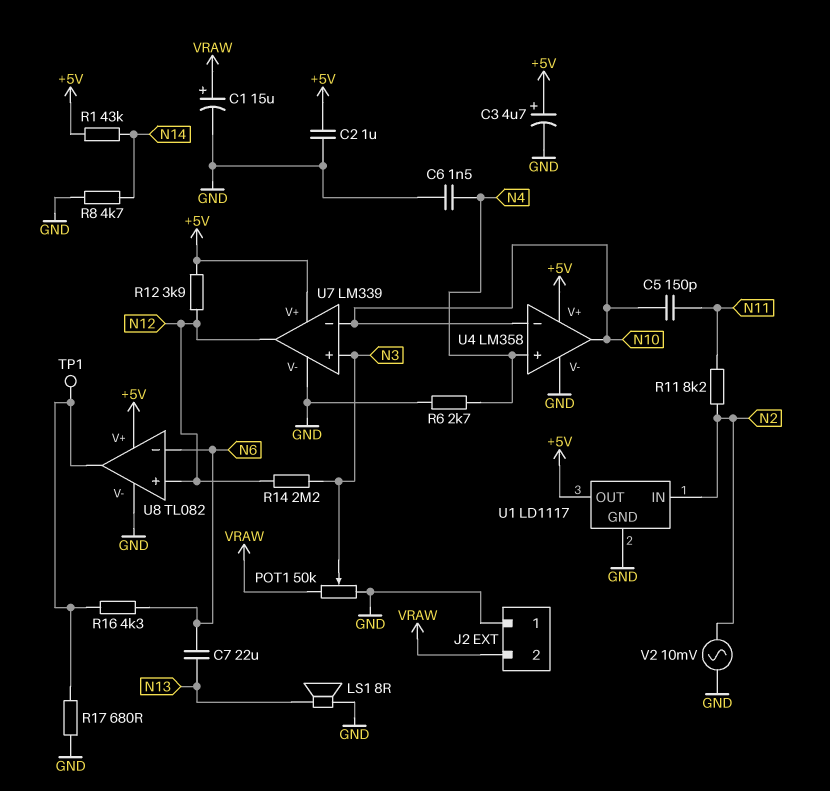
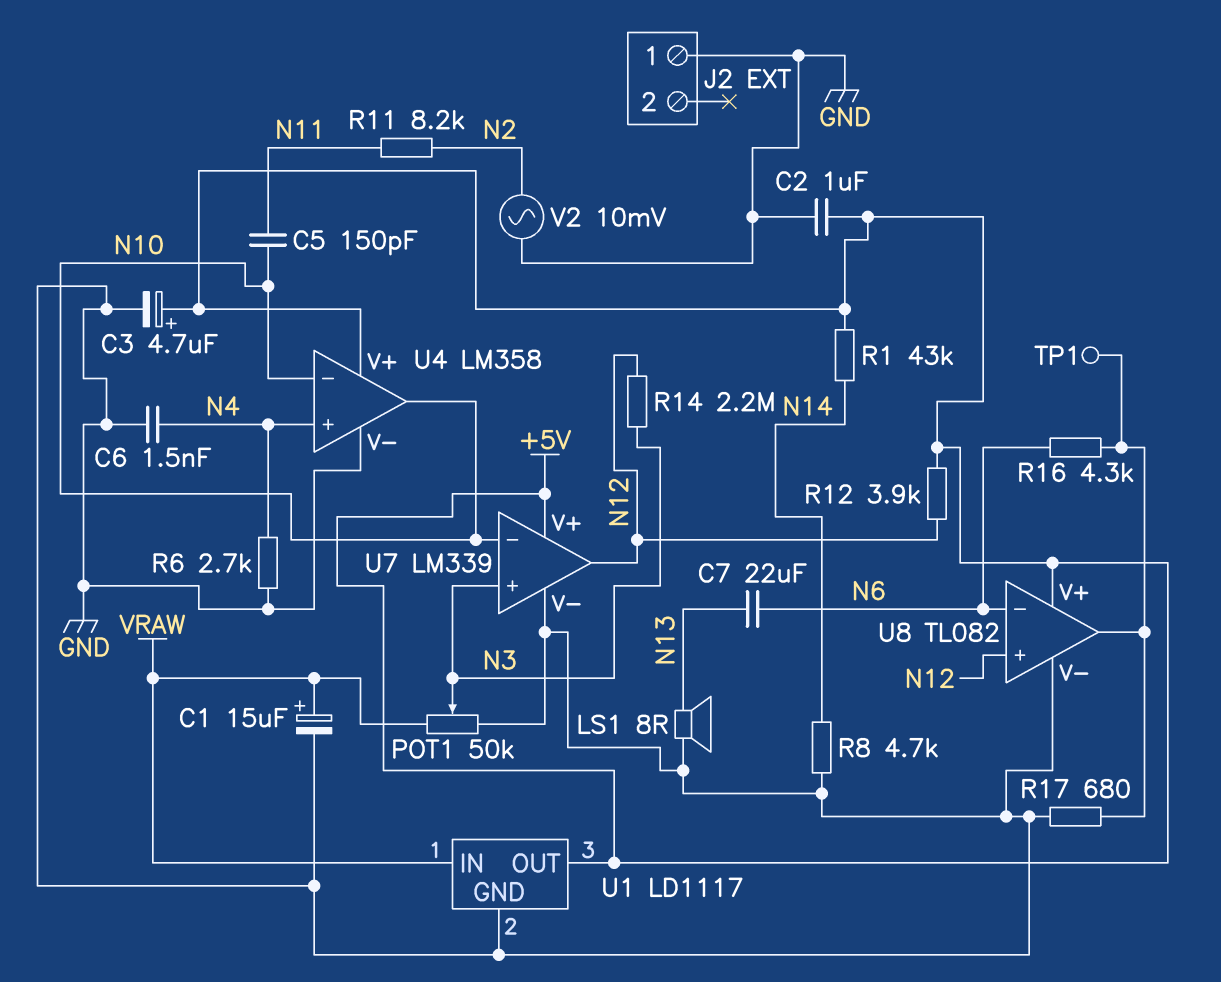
J2 pin 2: VRAW -> none
U1 pin IN: N2 -> VRAW

